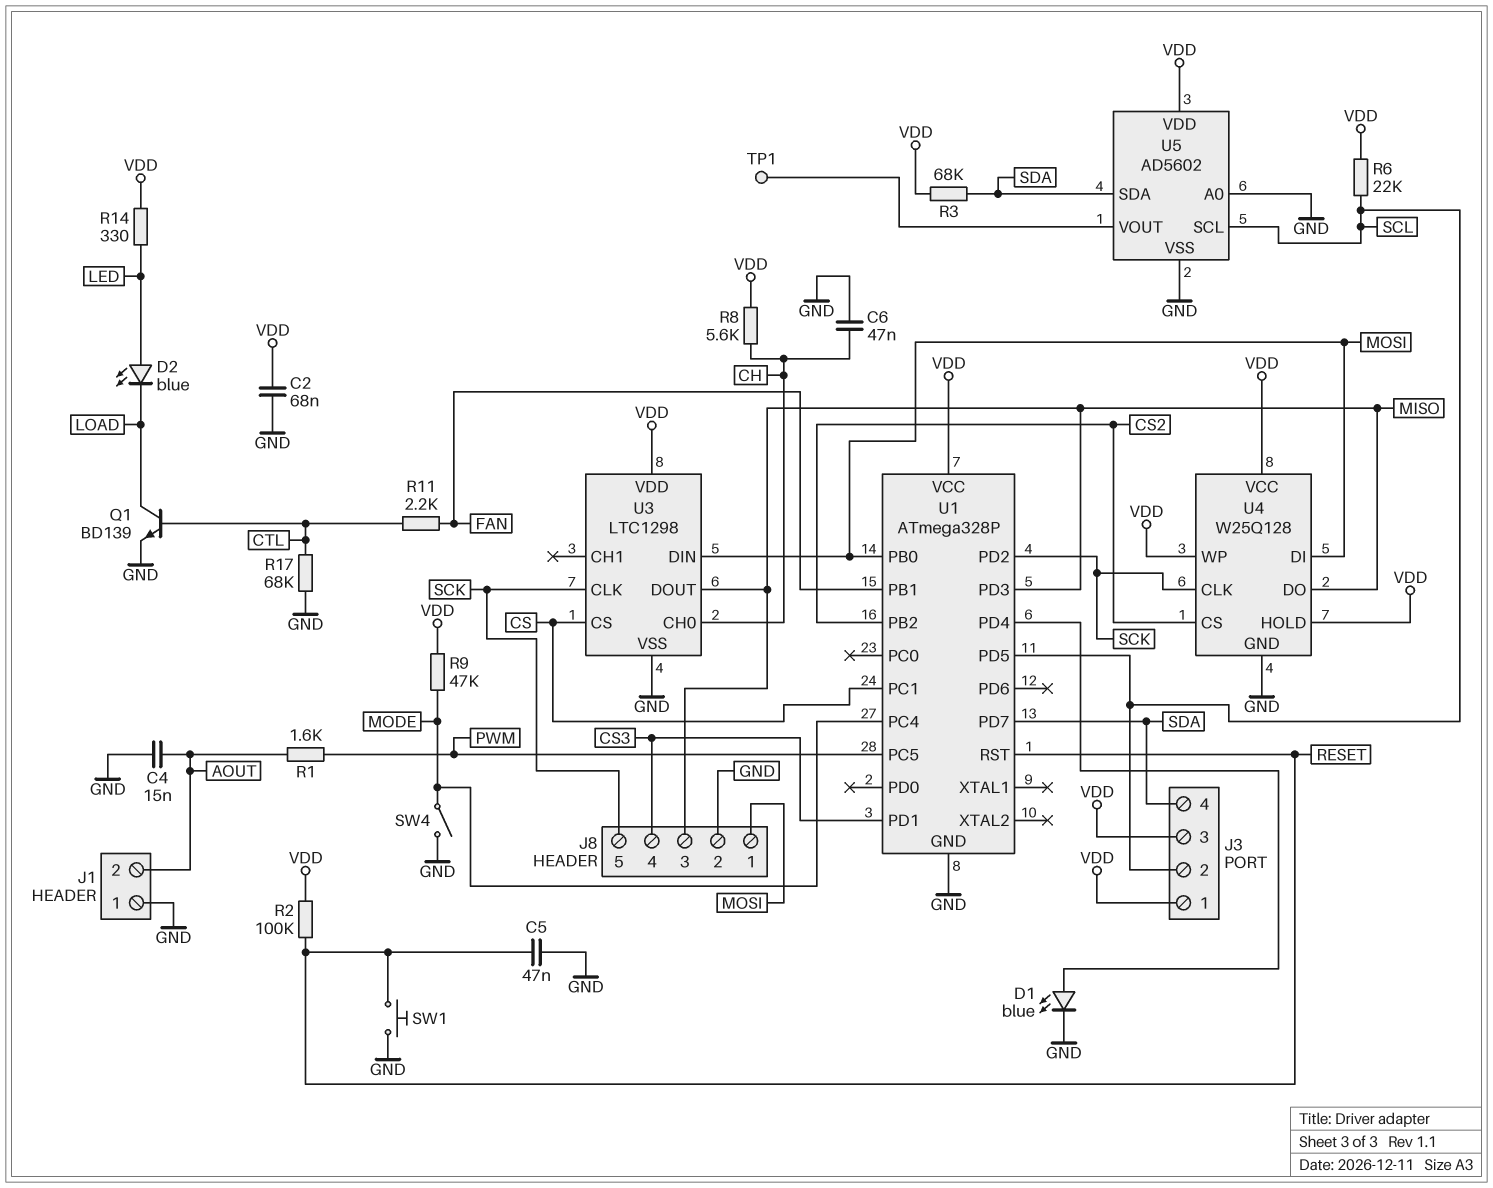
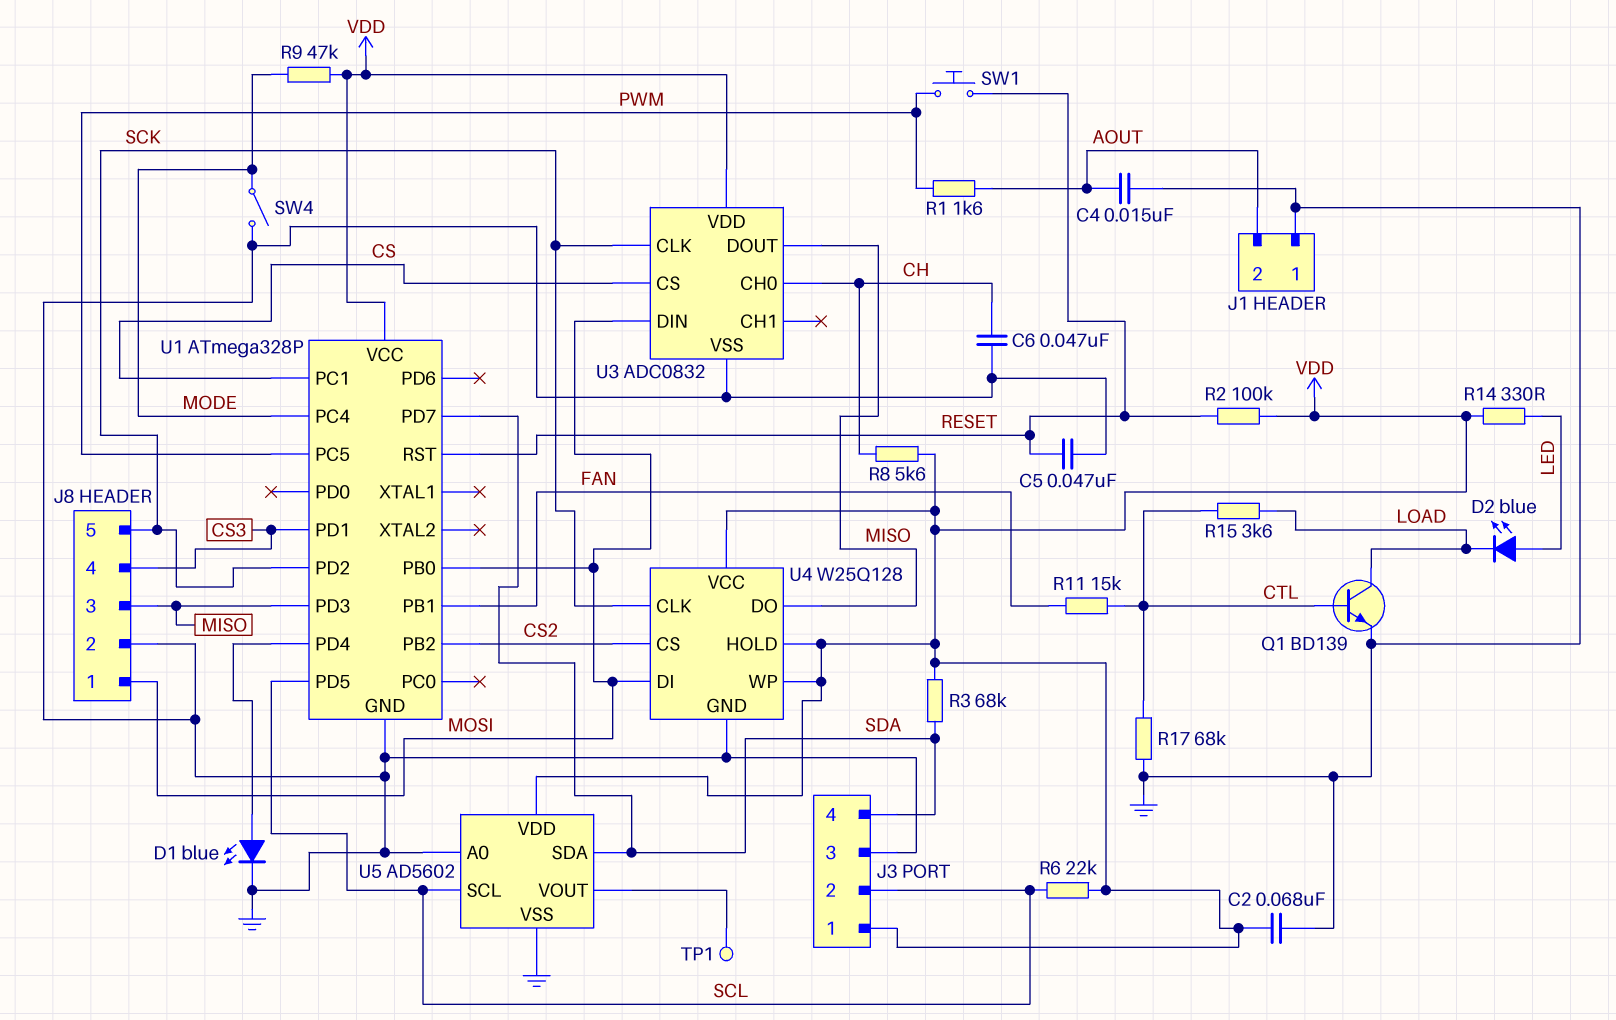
J3 pin 3: VDD -> GND
R11: 2.2k (CTL, FAN) -> 15k (CTL, FAN)
R15: none -> 3.6k (CTL, LOAD)
SW1: button (GND, RESET) -> button (PWM, RESET)
U3: LTC1298 -> ADC0832

